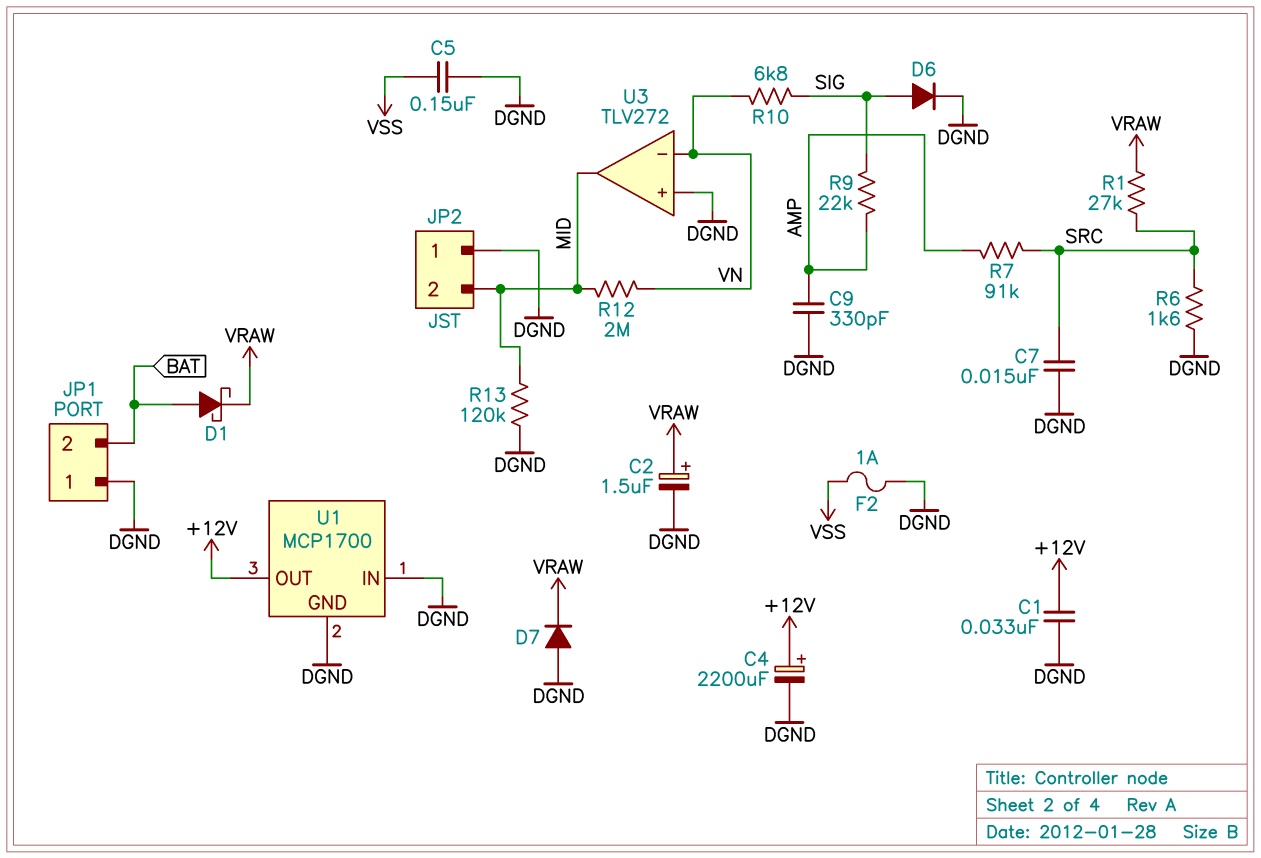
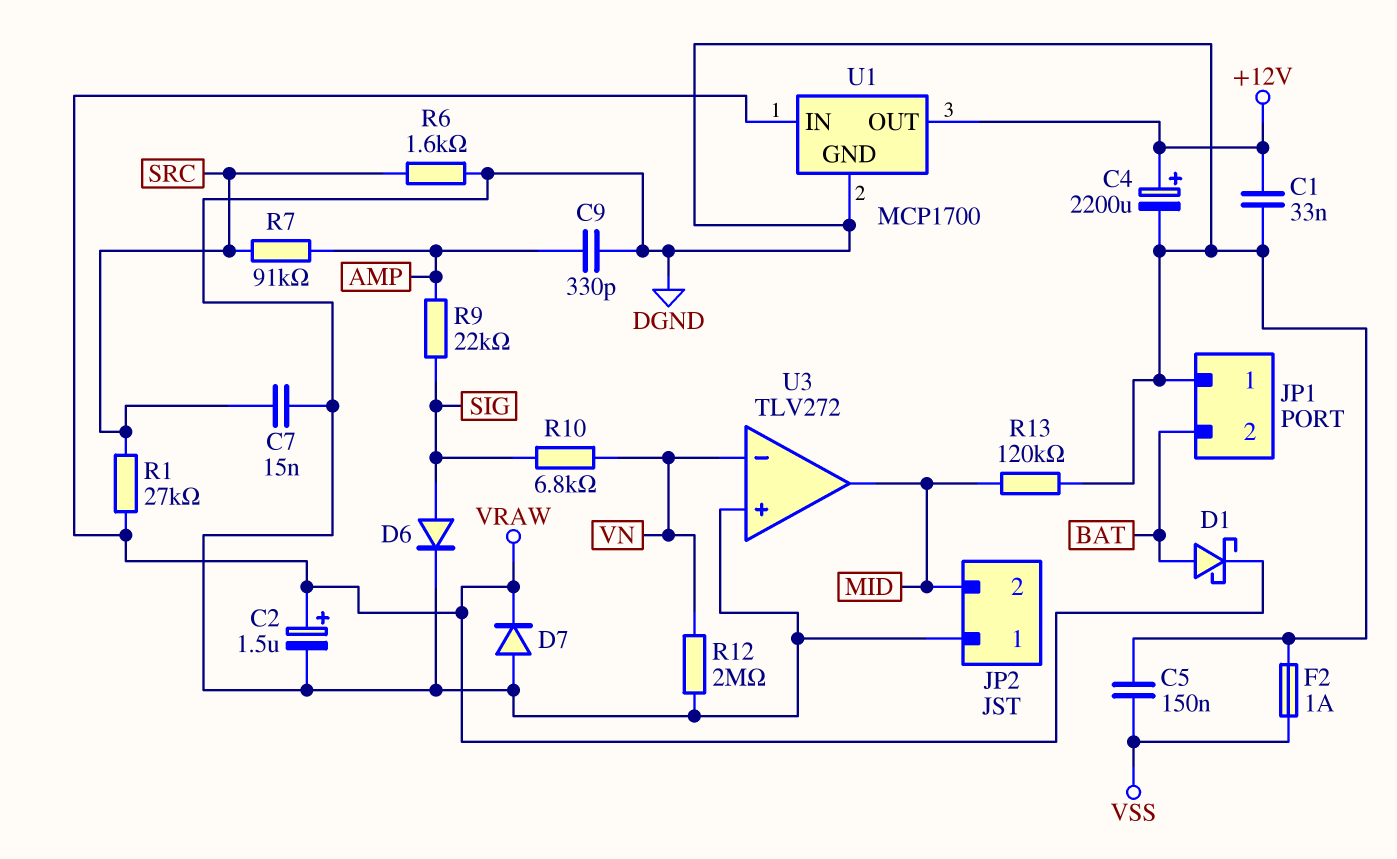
R12: 2M (MID, VN) -> 2M (DGND, VN)
U1 pin IN: DGND -> VRAW

